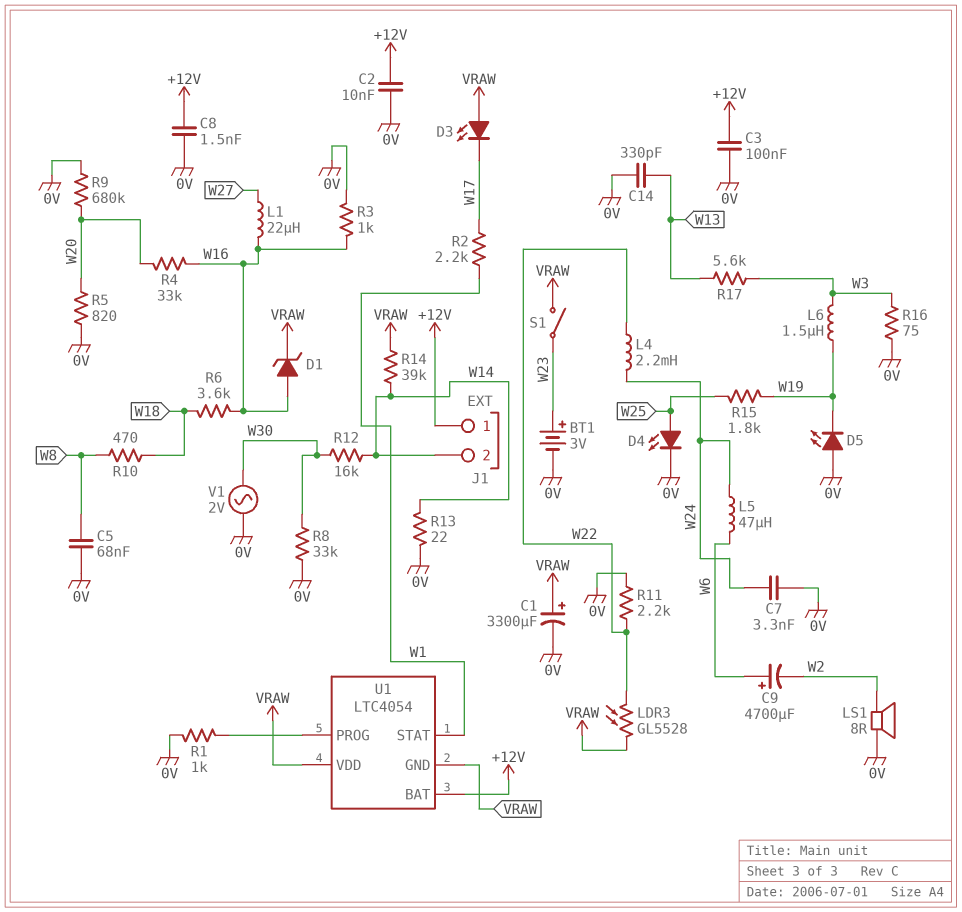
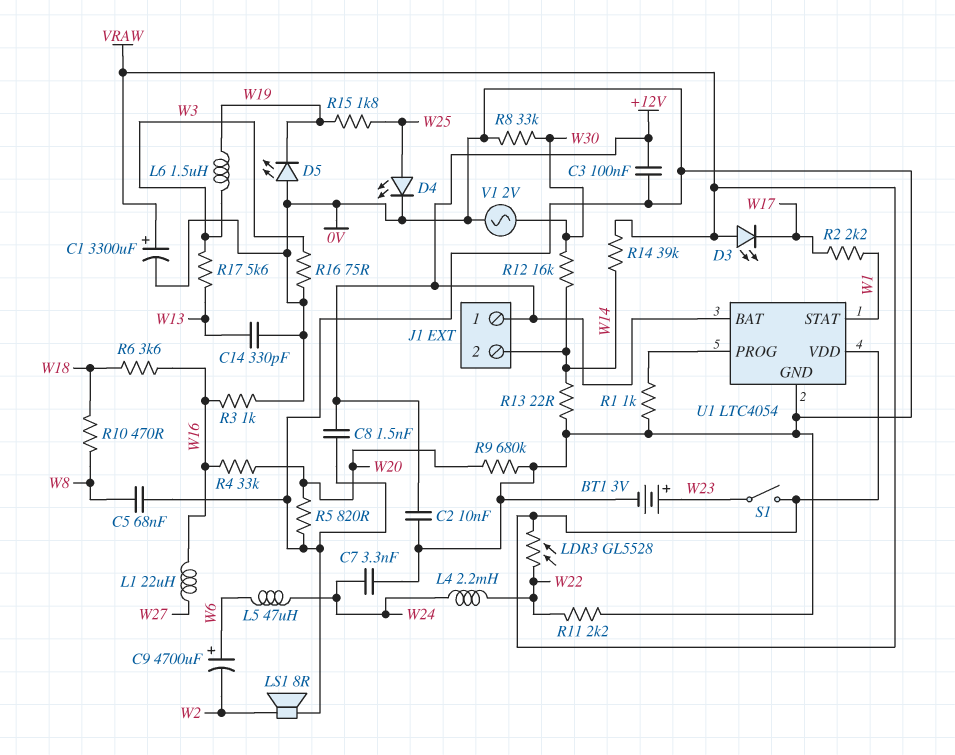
D1: zener (A W16, K VRAW) -> none
U1 pin GND: VRAW -> 0V

